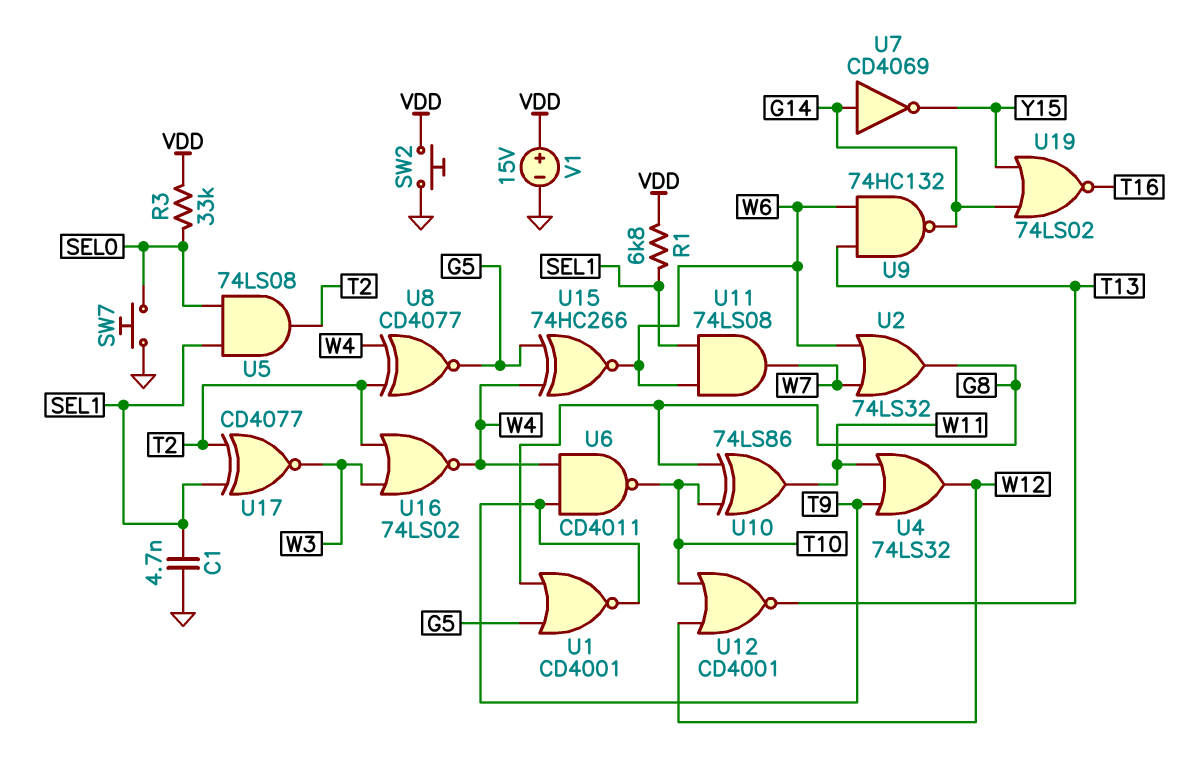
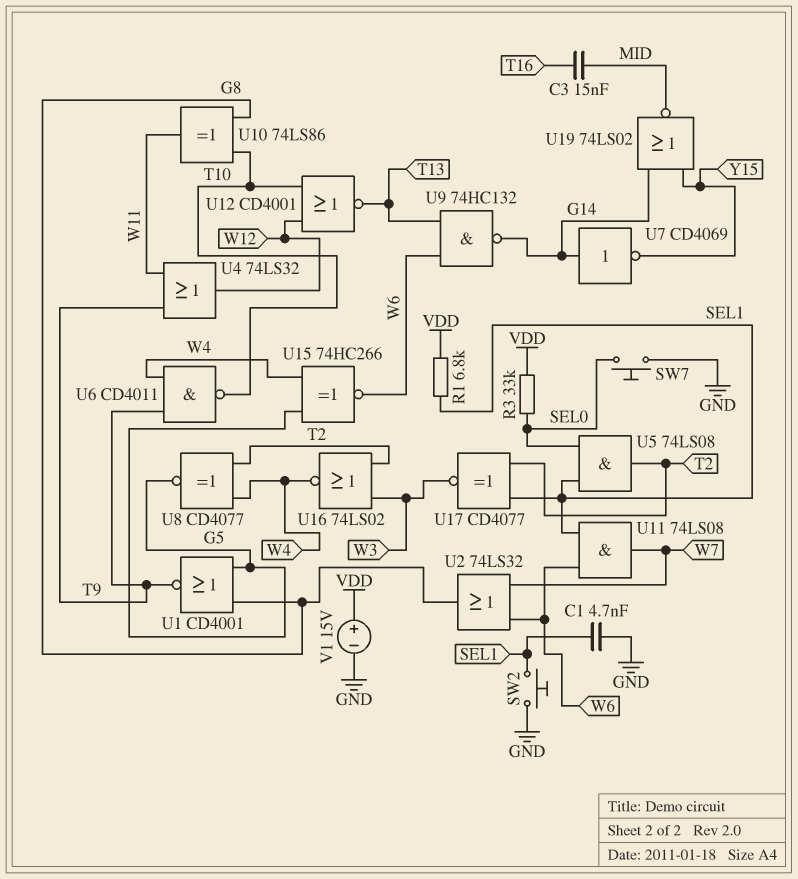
C3: none -> 15nF (MID, T16)
SW2: button (GND, VDD) -> button (GND, SEL1)
U19: NOR 74LS02 (in G14, in Y15, out T16) -> NOR 74LS02 (in G14, in Y15, out MID)

